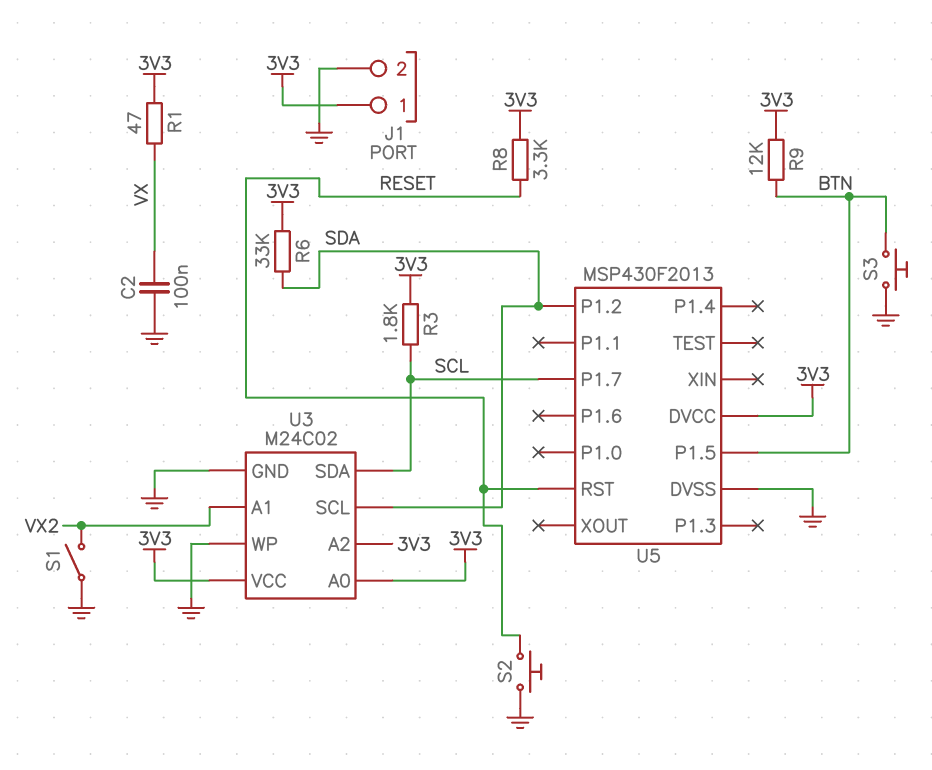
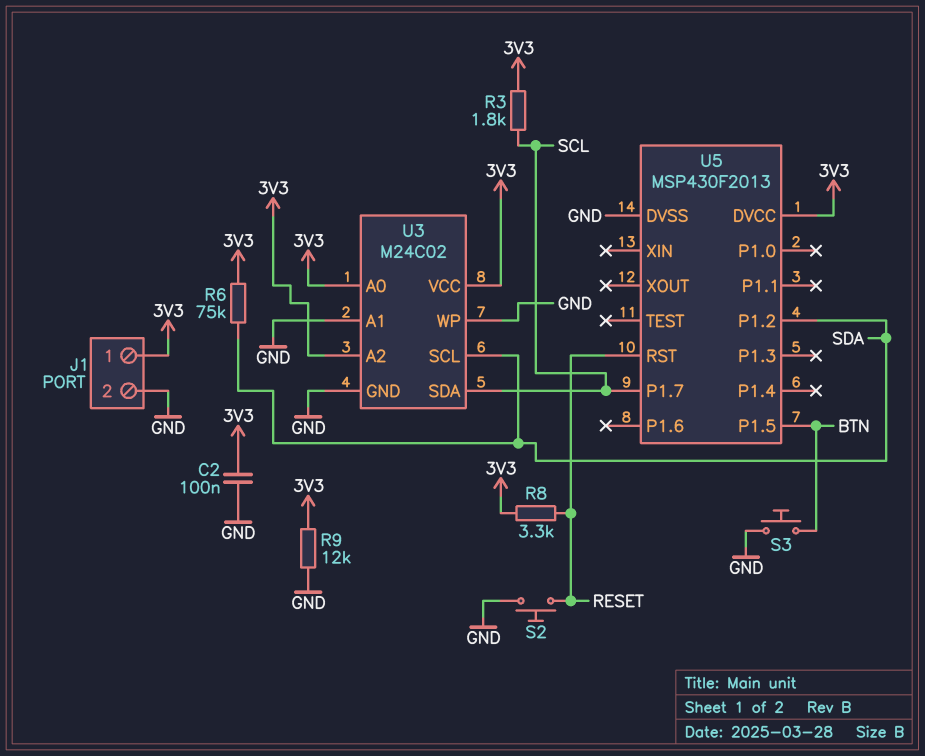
C2: 100nF (GND, VX) -> 100nF (3V3, GND)
R1: 47 (3V3, VX) -> none
R6: 33k (3V3, SDA) -> 75k (3V3, SDA)
R9: 12k (3V3, BTN) -> 12k (3V3, GND)
S1: switch (GND, VX2) -> none
U3 pin A1: VX2 -> GND

